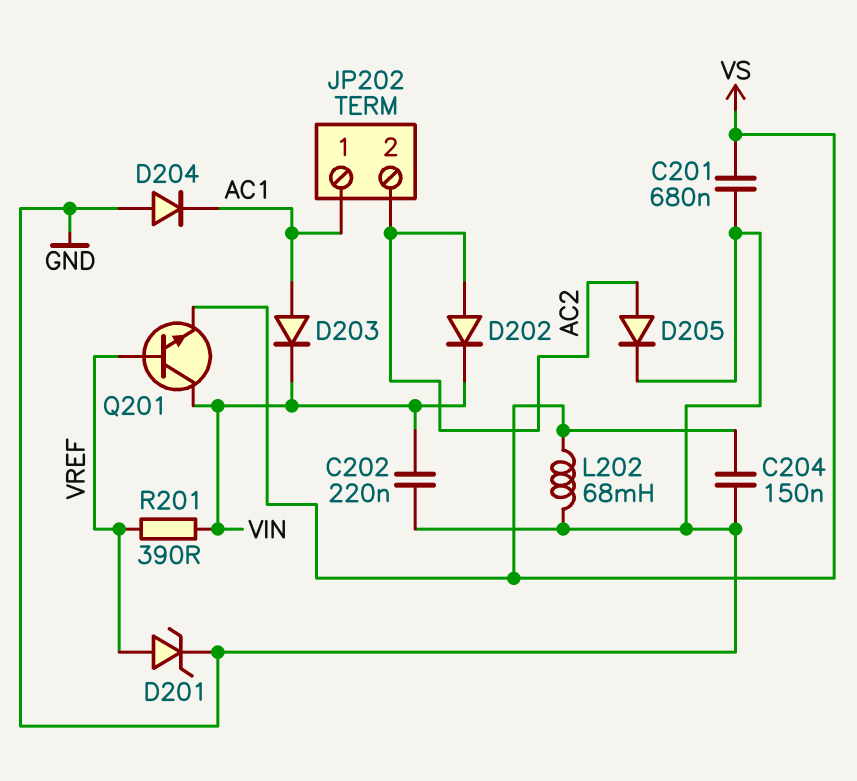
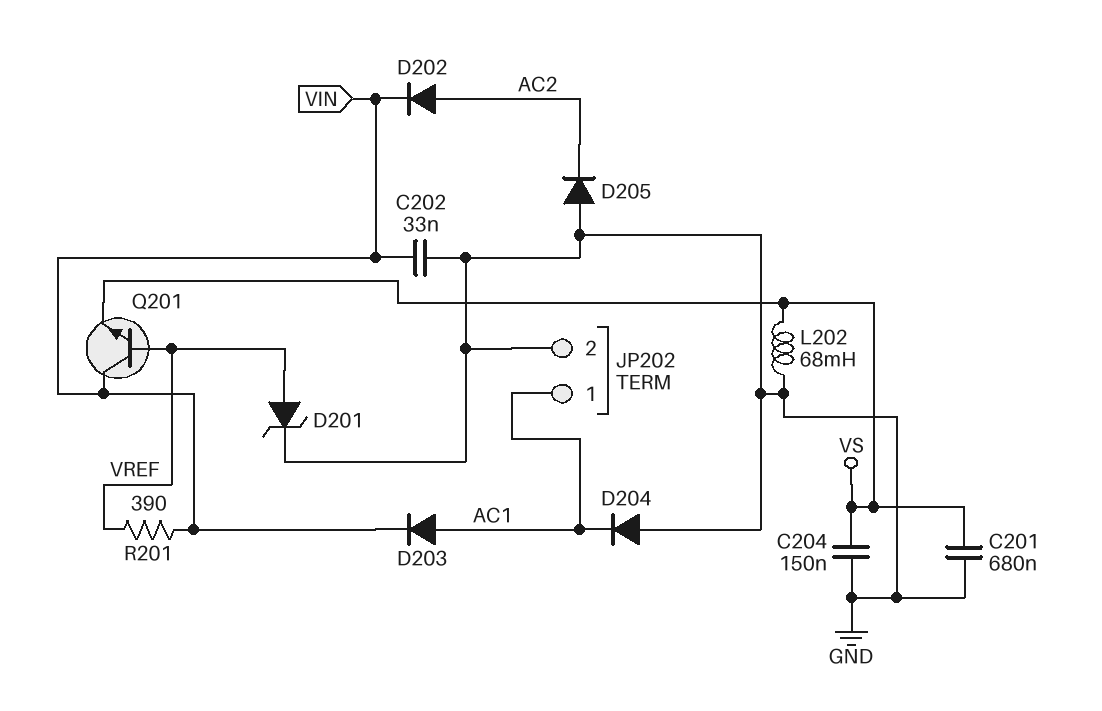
C202: 220nF (GND, VIN) -> 33nF (GND, VIN)
D205: diode (A AC2, K GND) -> diode (A GND, K AC2)
JP202 pin 2: AC2 -> GND

